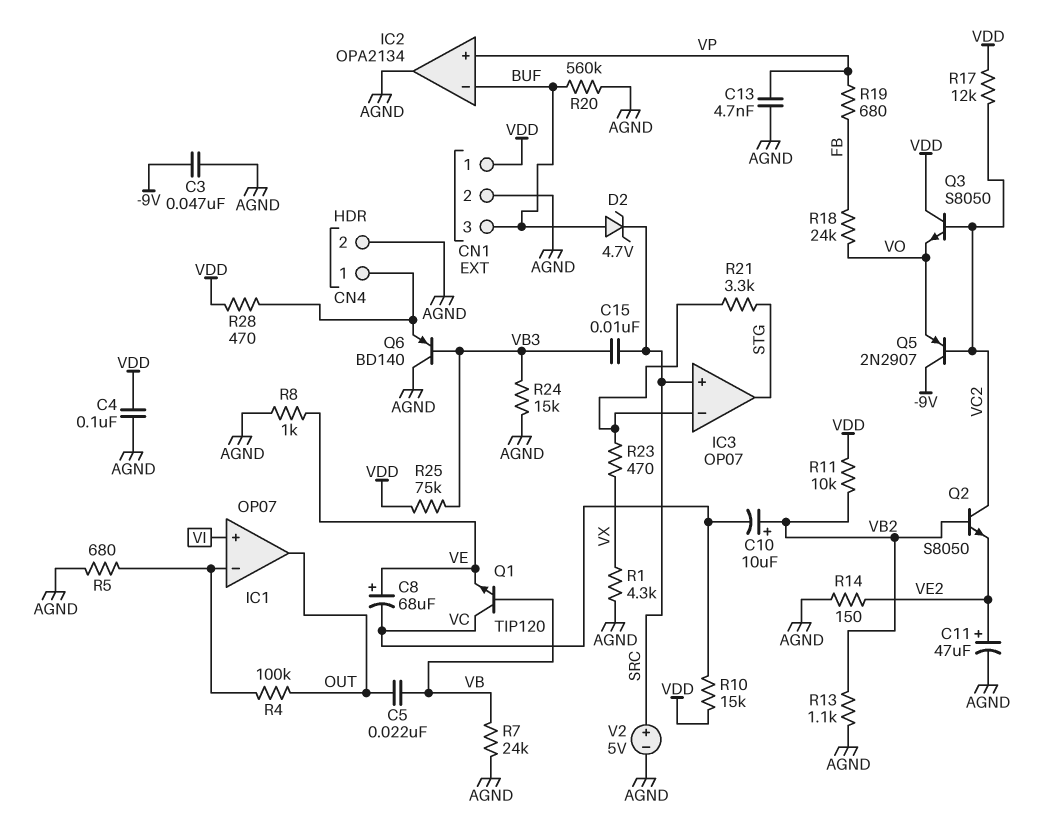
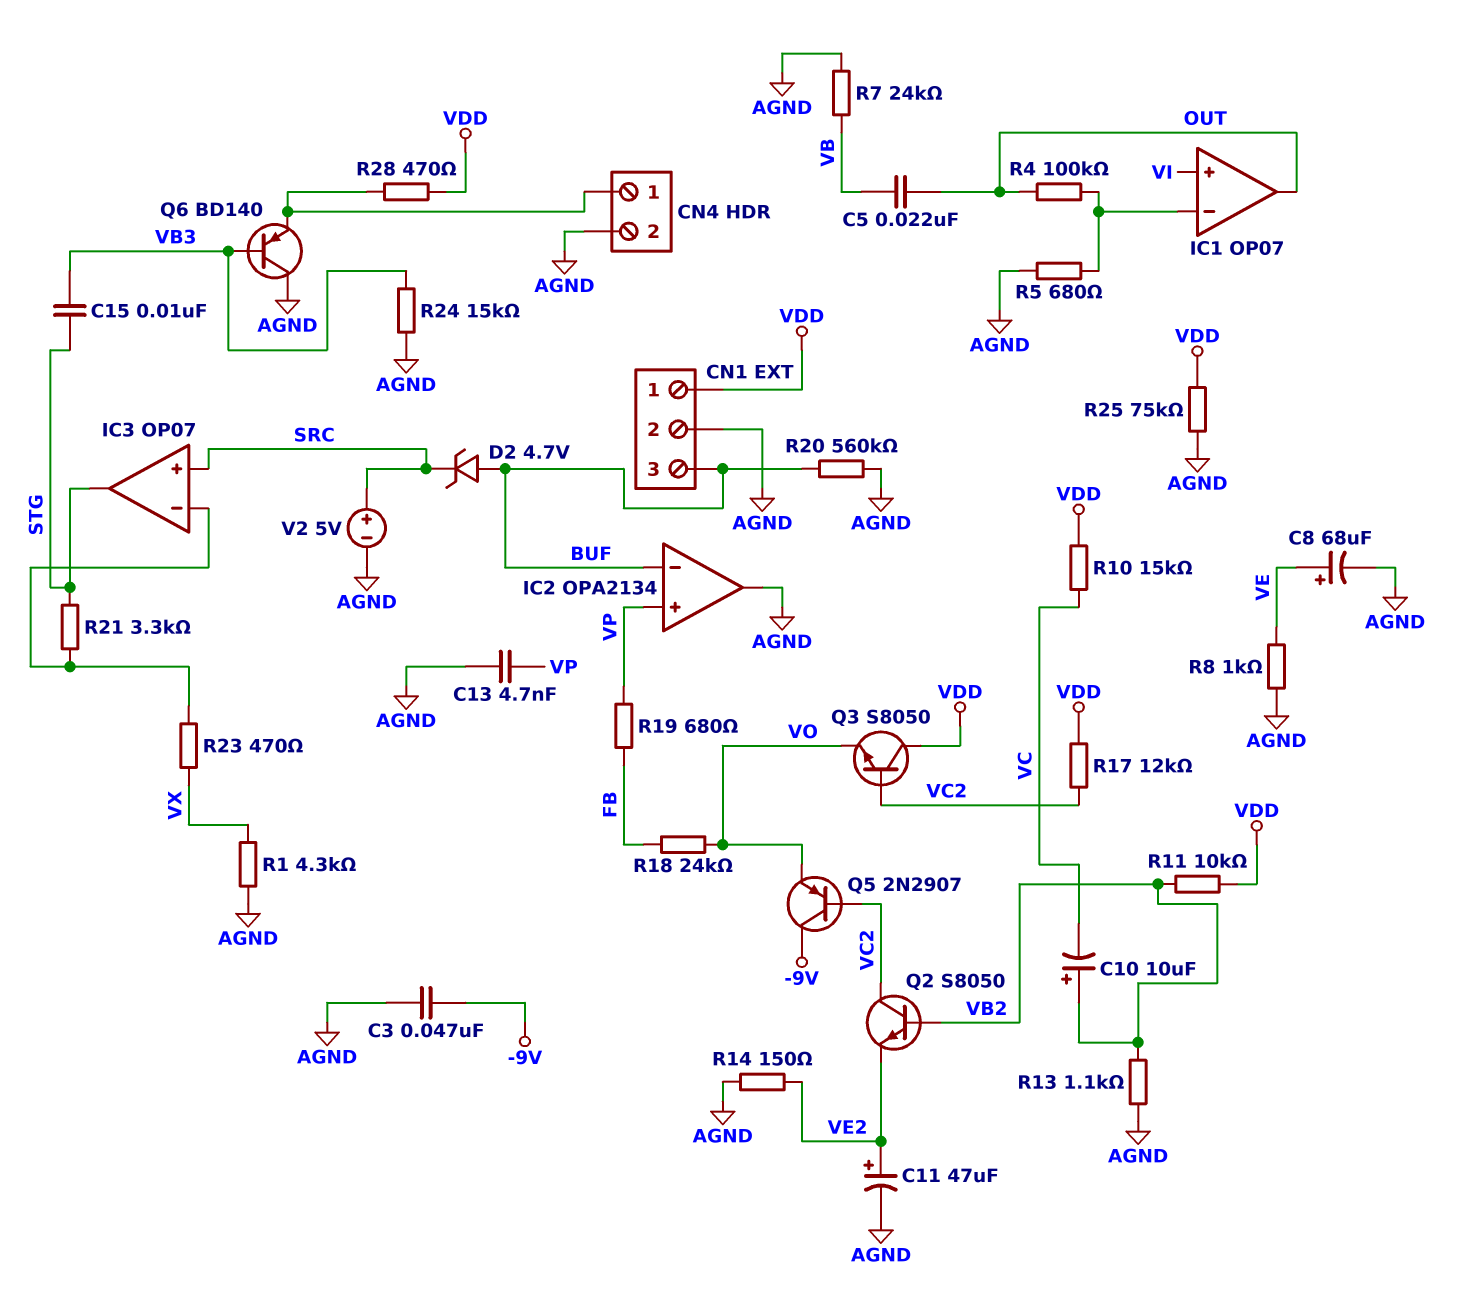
C4: 100nF (AGND, VDD) -> none
C8: 68uF (plus VE, minus VC) -> 68uF (plus VE, minus AGND)
C15: 10nF (SRC, VB3) -> 10nF (STG, VB3)
Q1: NPN TIP120 (B VB, C VC, E VE) -> none
R25: 75k (VB3, VDD) -> 75k (AGND, VDD)

